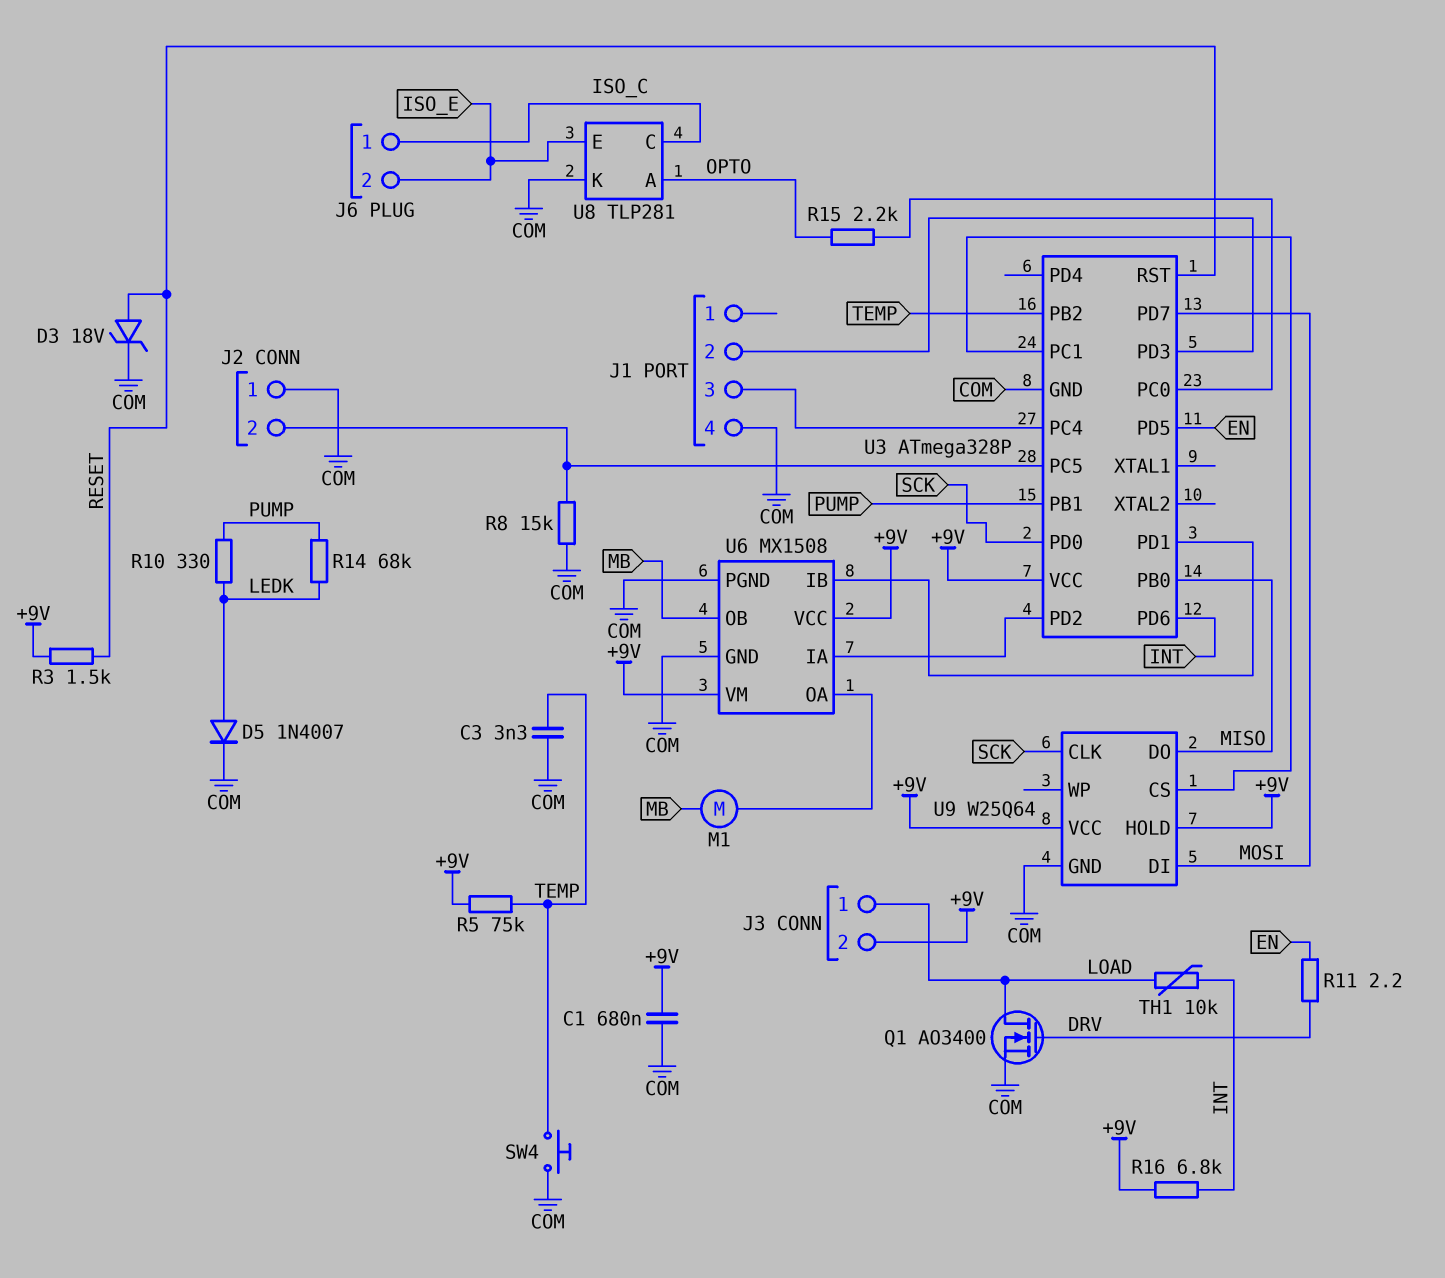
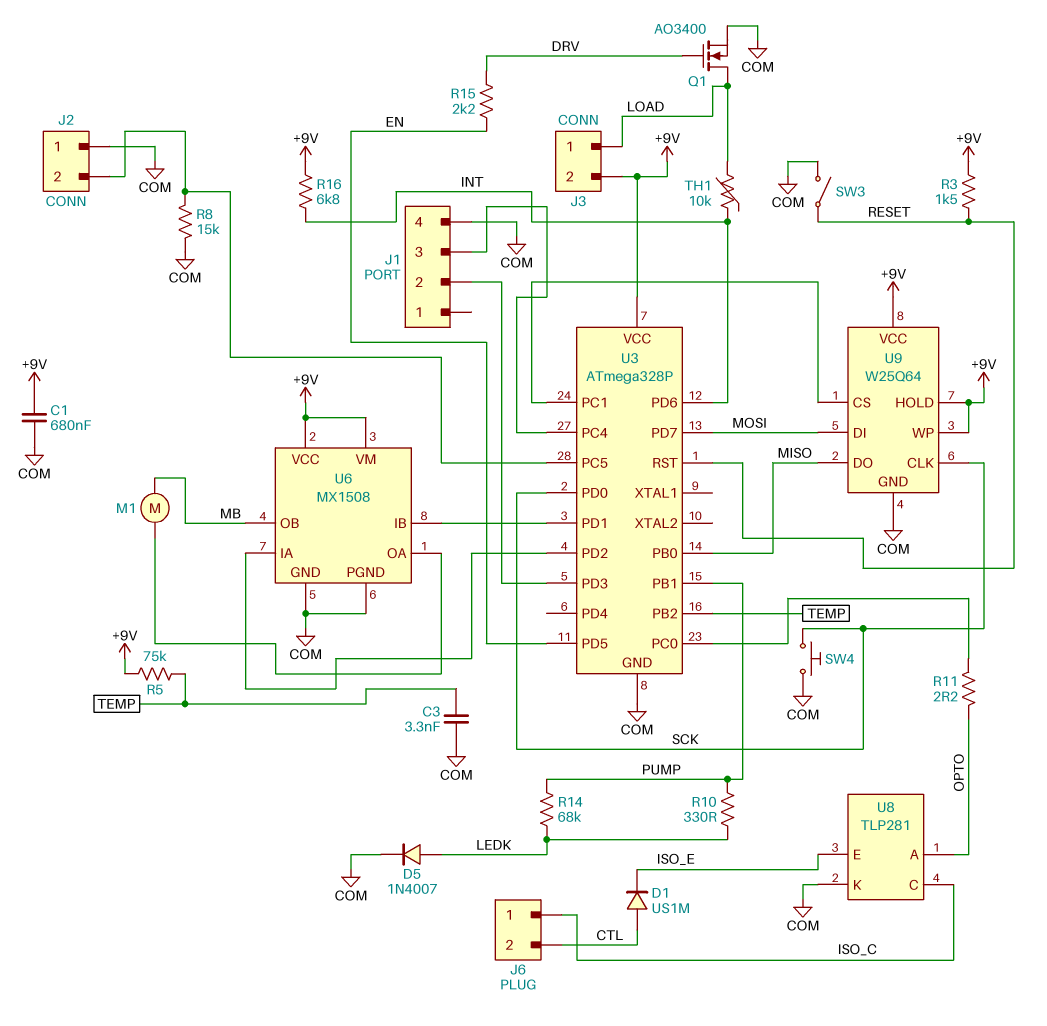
D1: none -> diode US1M (A CTL, K ISO_E)
D3: zener 18V (A RESET, K COM) -> none
J6 pin 2: ISO_E -> CTL
R11: 2.2 (DRV, EN) -> 2.2 (OPTO, U3/PC0)
R15: 2.2k (OPTO, U3/PC0) -> 2.2k (DRV, EN)
SW3: none -> switch (COM, RESET)
SW4: button (COM, TEMP) -> button (COM, SCK)
U9 pin WP: none -> +9V

